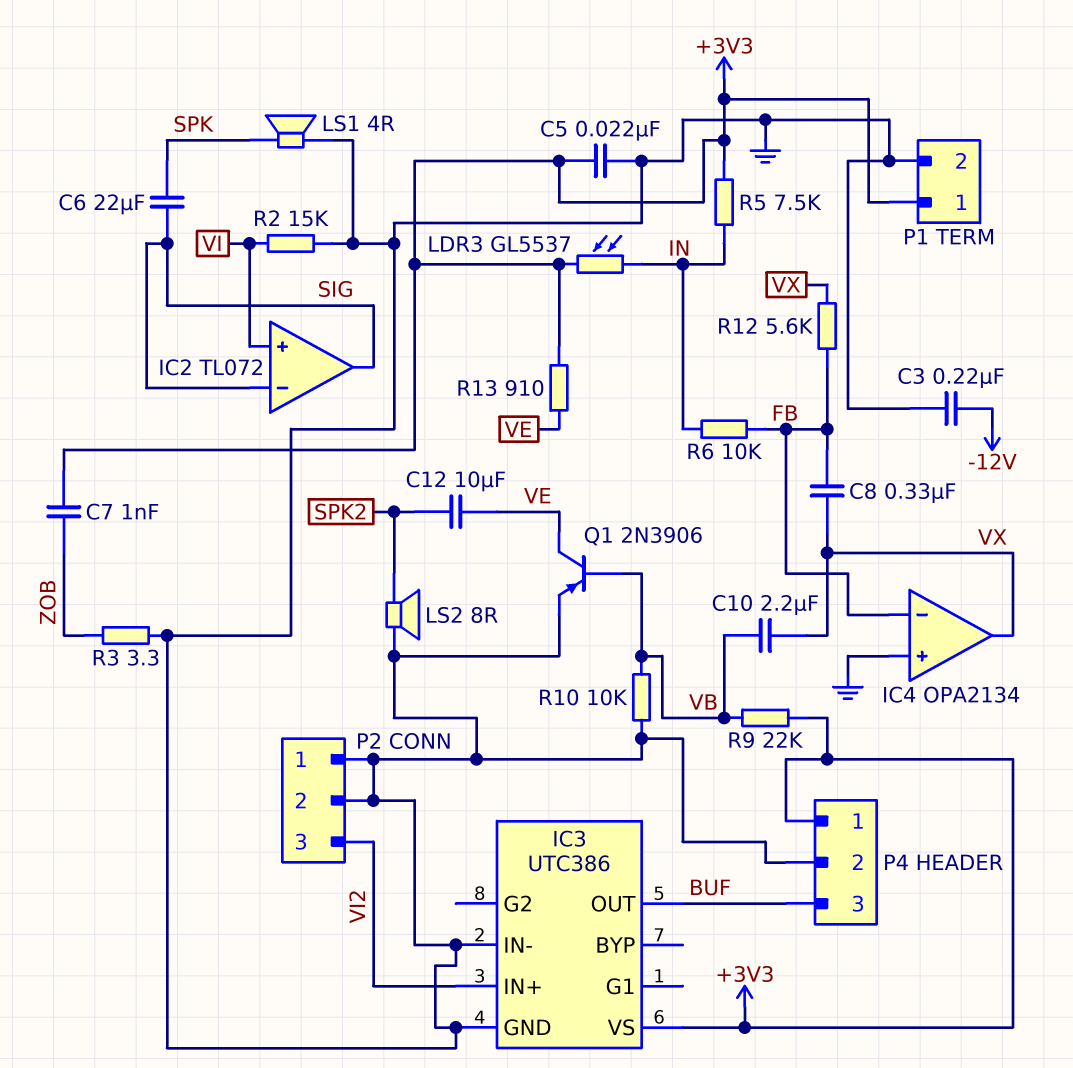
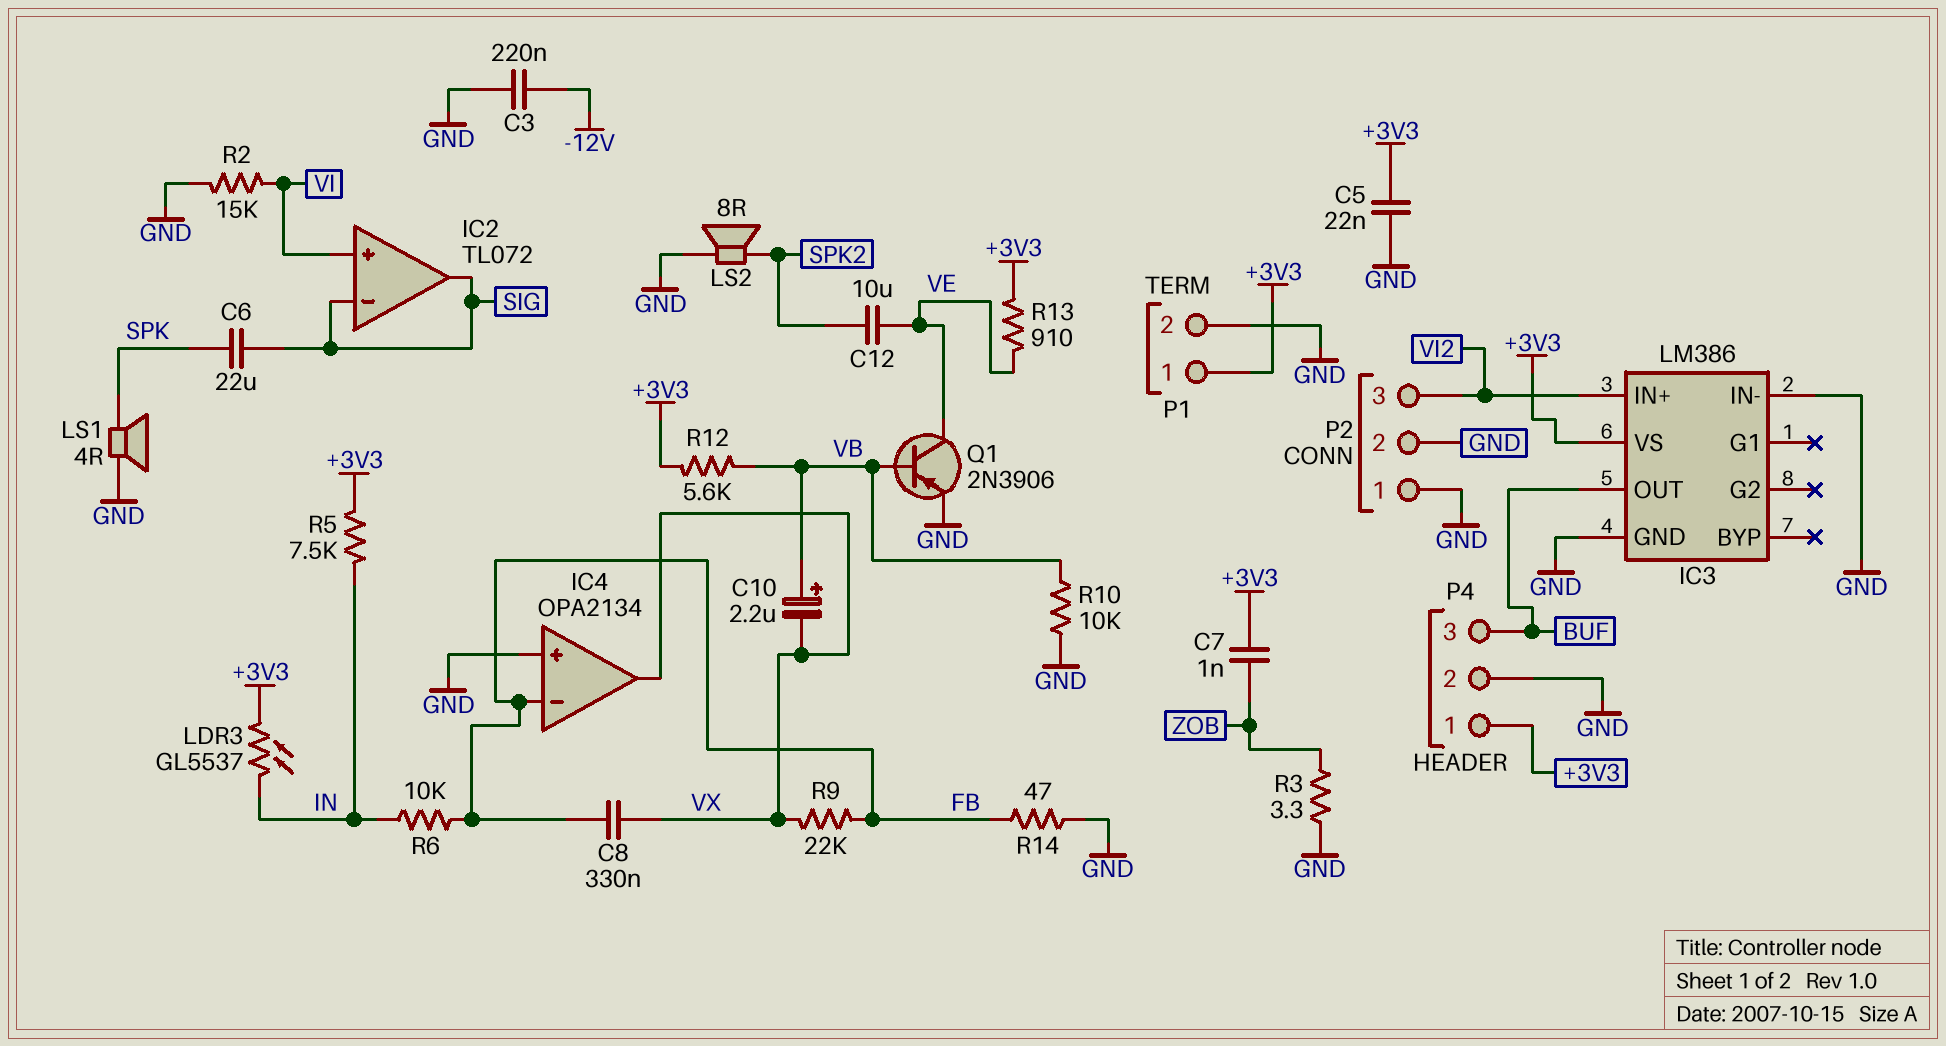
C10: 2.2uF (VB, VX) -> 2.2uF (plus VB, minus VX)
IC3: UTC386 -> LM386
R9: 22k (+3V3, VB) -> 22k (FB, VX)
R12: 5.6k (FB, VX) -> 5.6k (+3V3, VB)
R14: none -> 47 (FB, GND)

